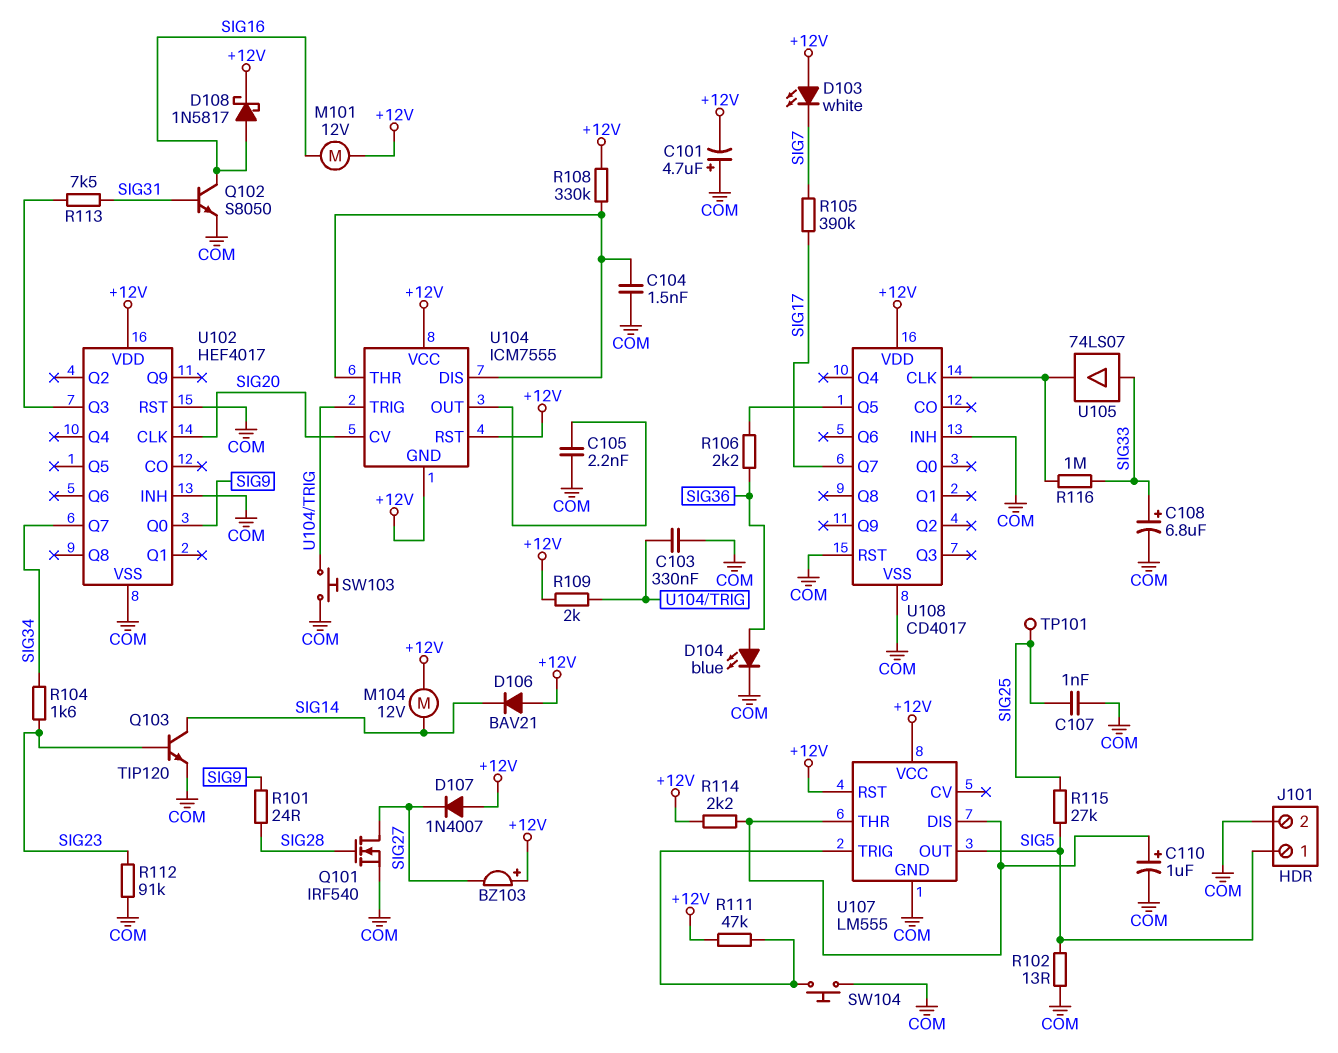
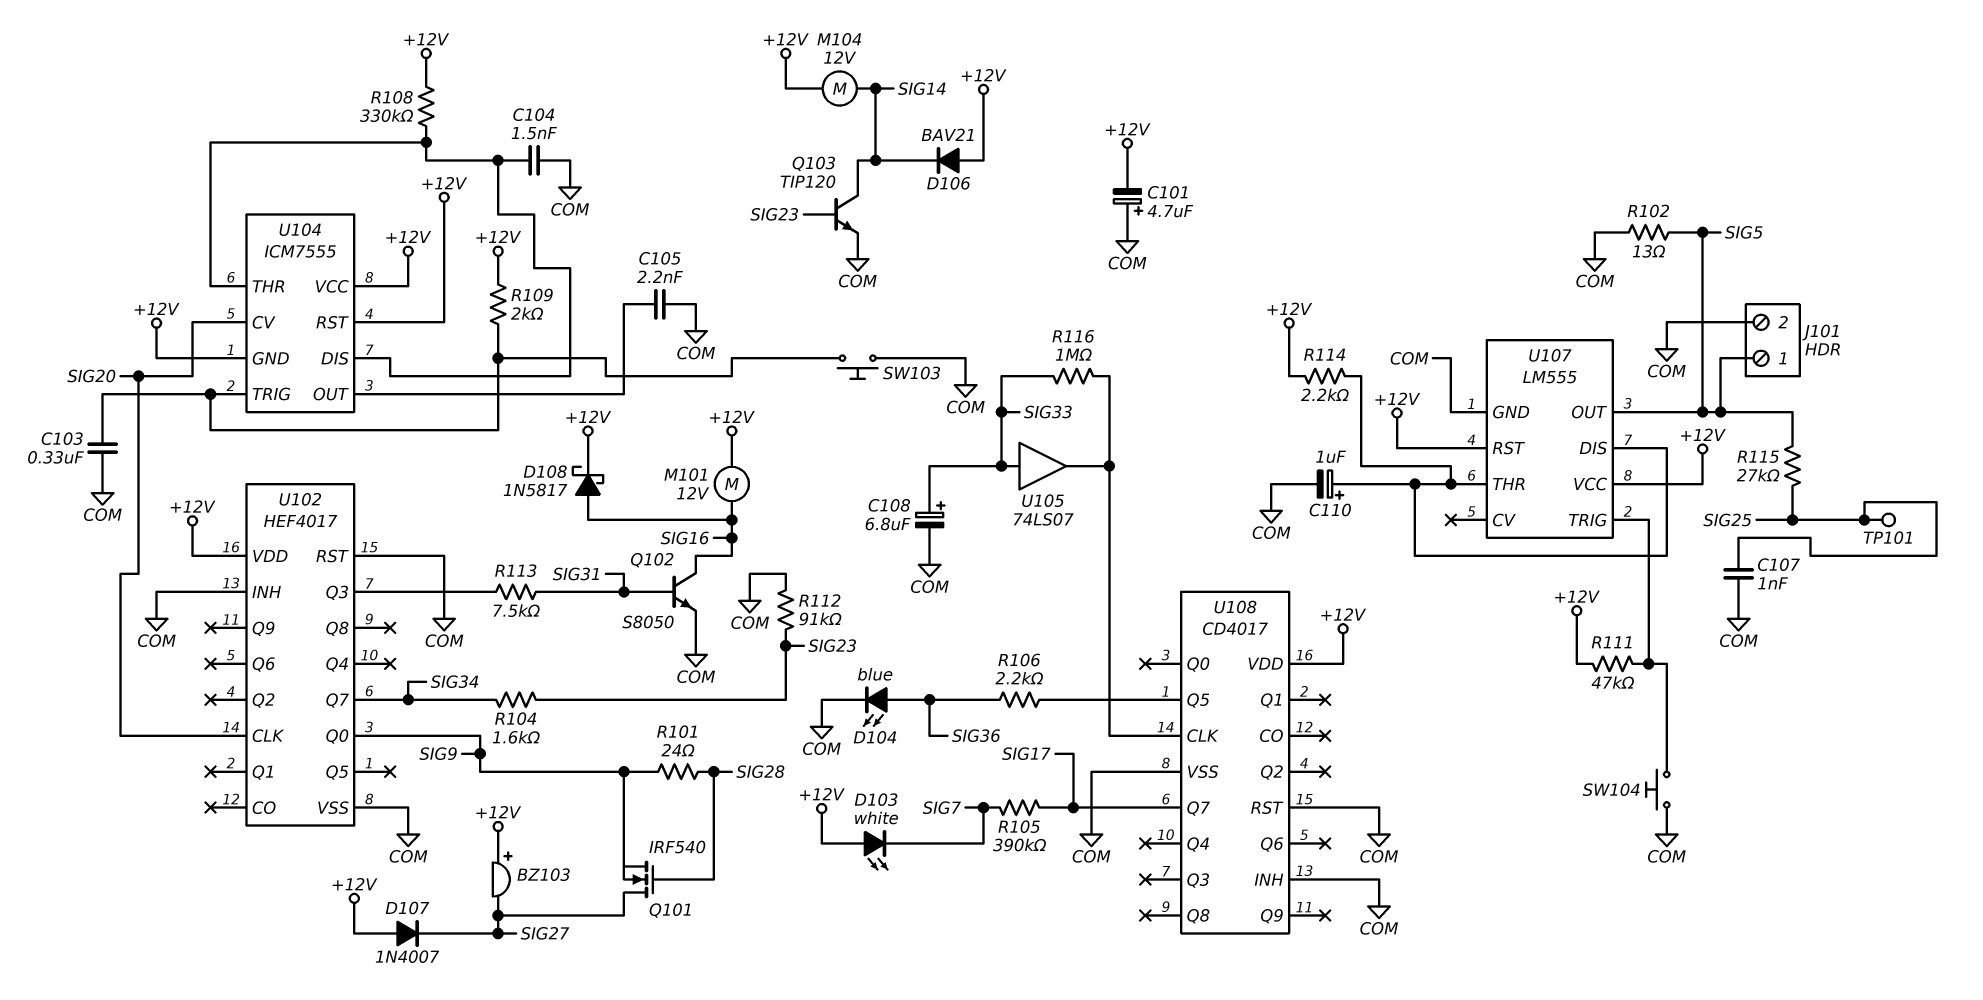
Q101: NMOS IRF540 (G SIG28, D SIG27, S COM) -> NMOS IRF540 (G SIG28, D SIG27, S SIG9)

